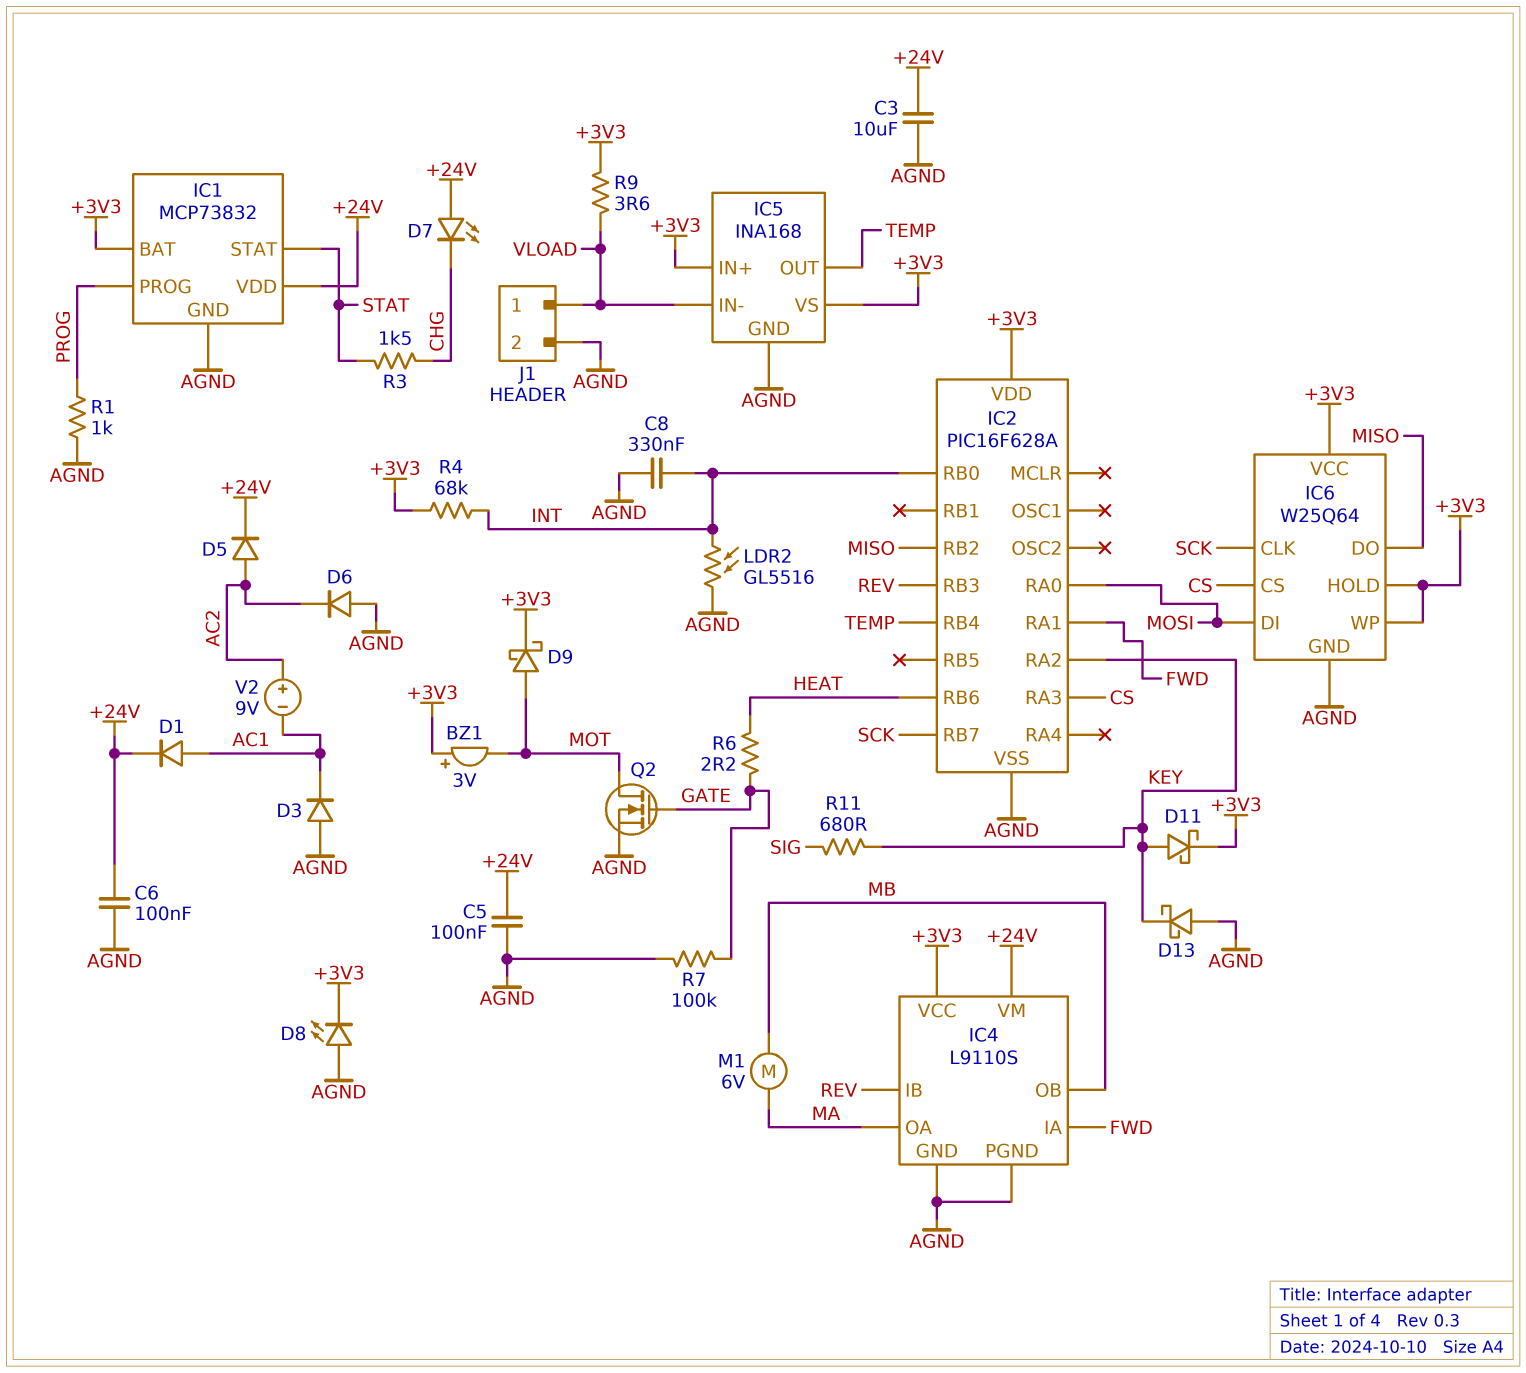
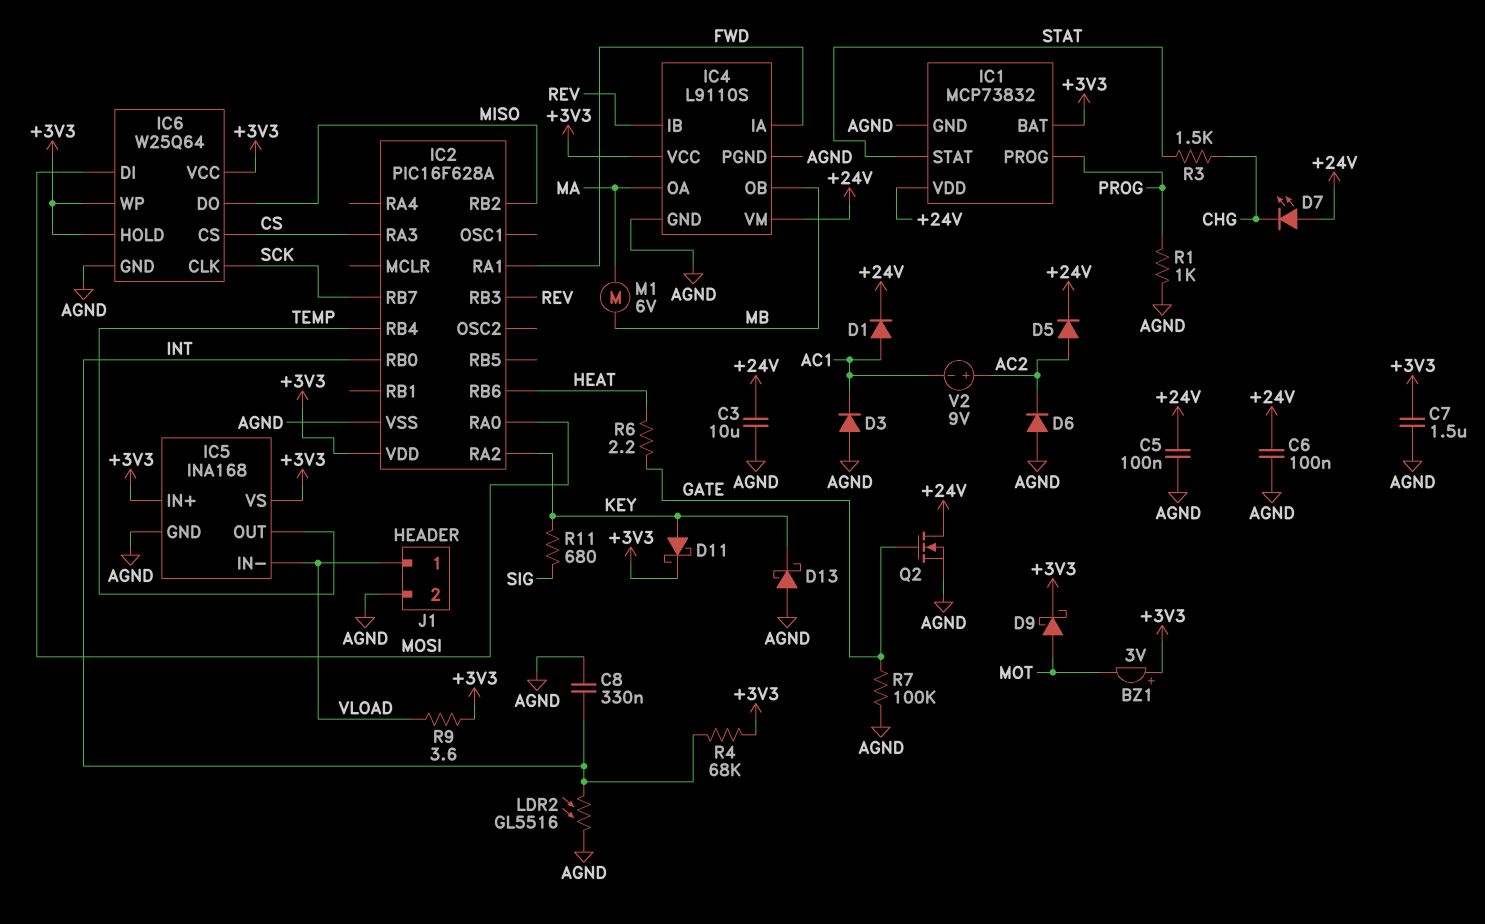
C7: none -> 1.5uF (+3V3, AGND)
D8: LED (A AGND, K +3V3) -> none
Q2: NMOS (G GATE, D MOT, S AGND) -> NMOS (G GATE, D +24V, S AGND)

